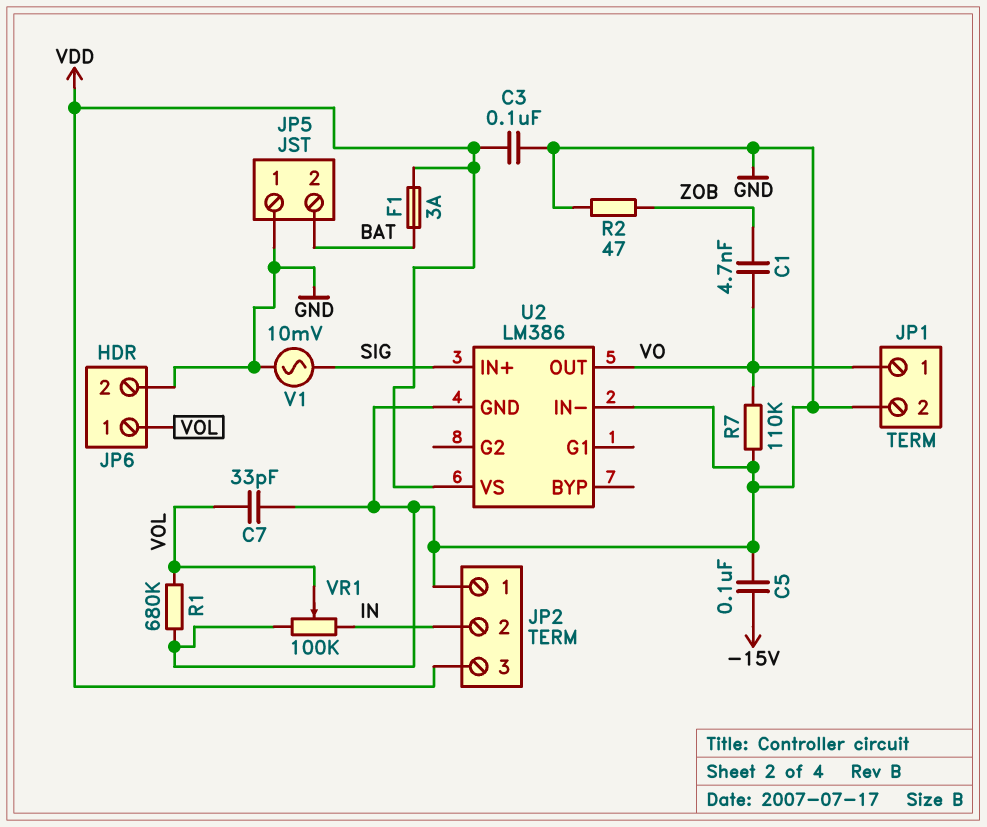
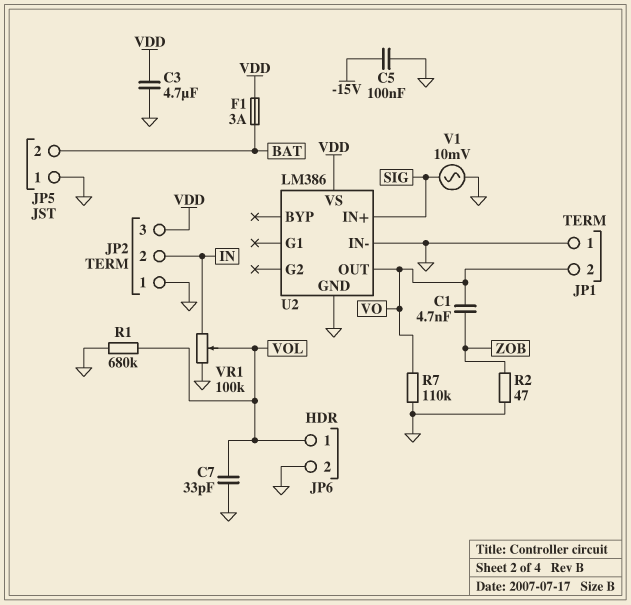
C3: 100nF (GND, VDD) -> 4.7uF (GND, VDD)
JP1 pin 1: VO -> GND
JP1 pin 2: GND -> VO

